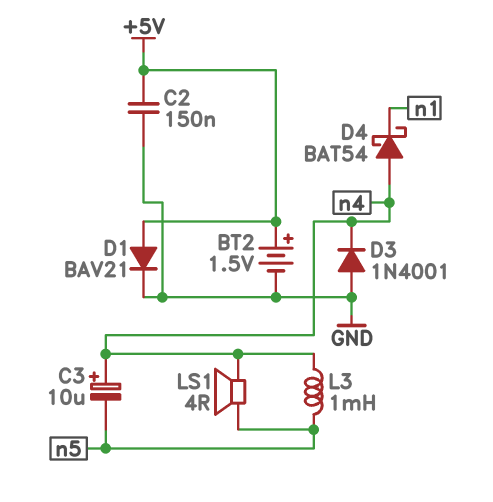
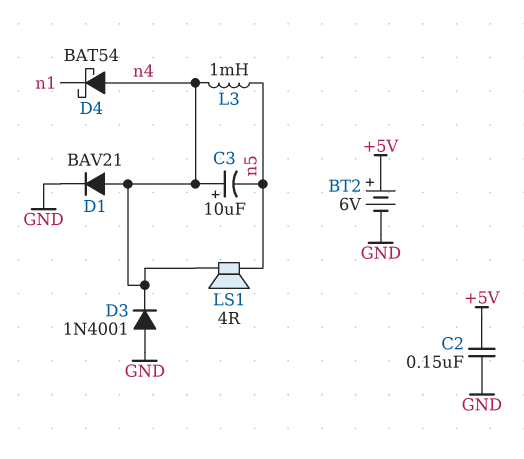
BT2: 1.5V (plus +5V, minus GND) -> 6V (plus +5V, minus GND)
D1: diode BAV21 (A +5V, K GND) -> diode BAV21 (A n4, K GND)

